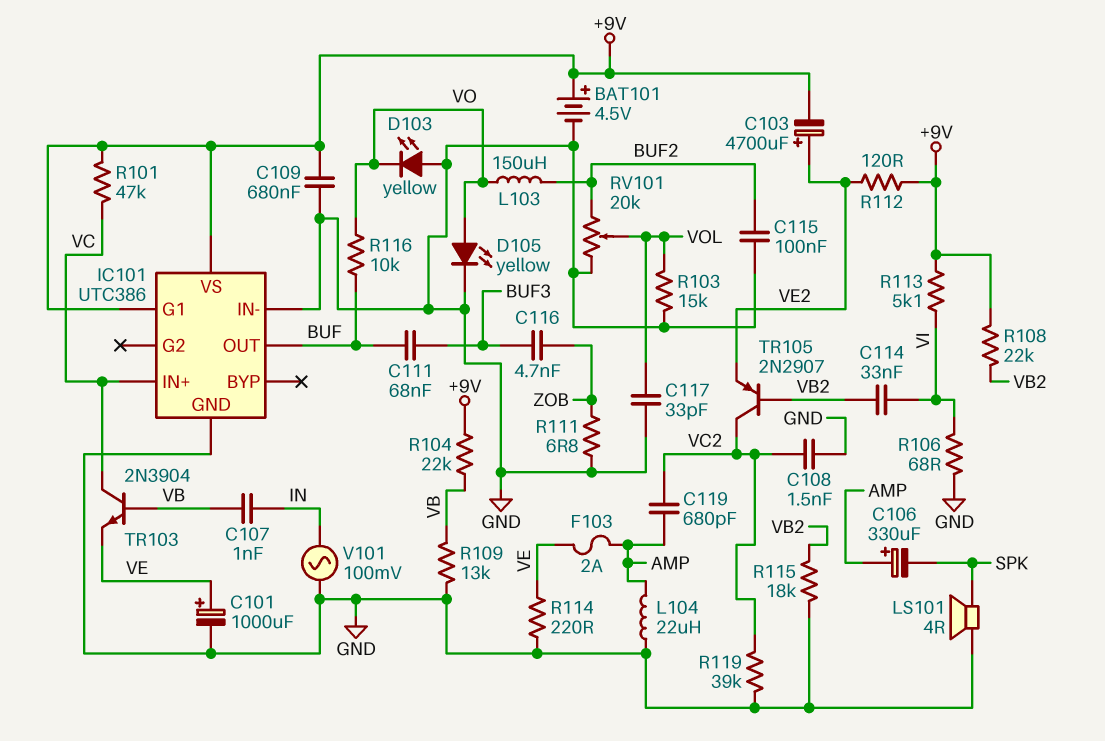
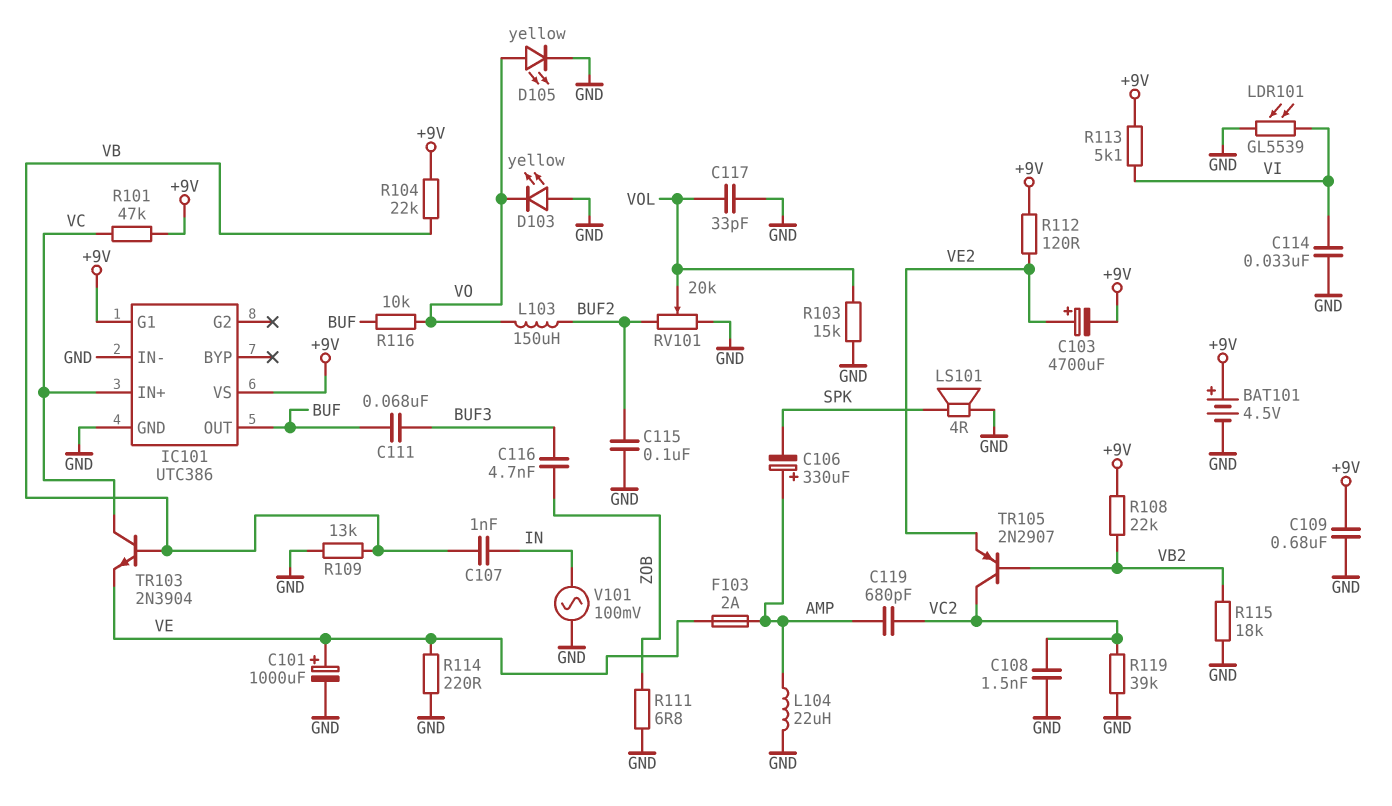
C114: 33nF (VB2, VI) -> 33nF (GND, VI)
LDR101: none -> GL5539 (GND, VI)
R106: 68 (GND, VI) -> none

